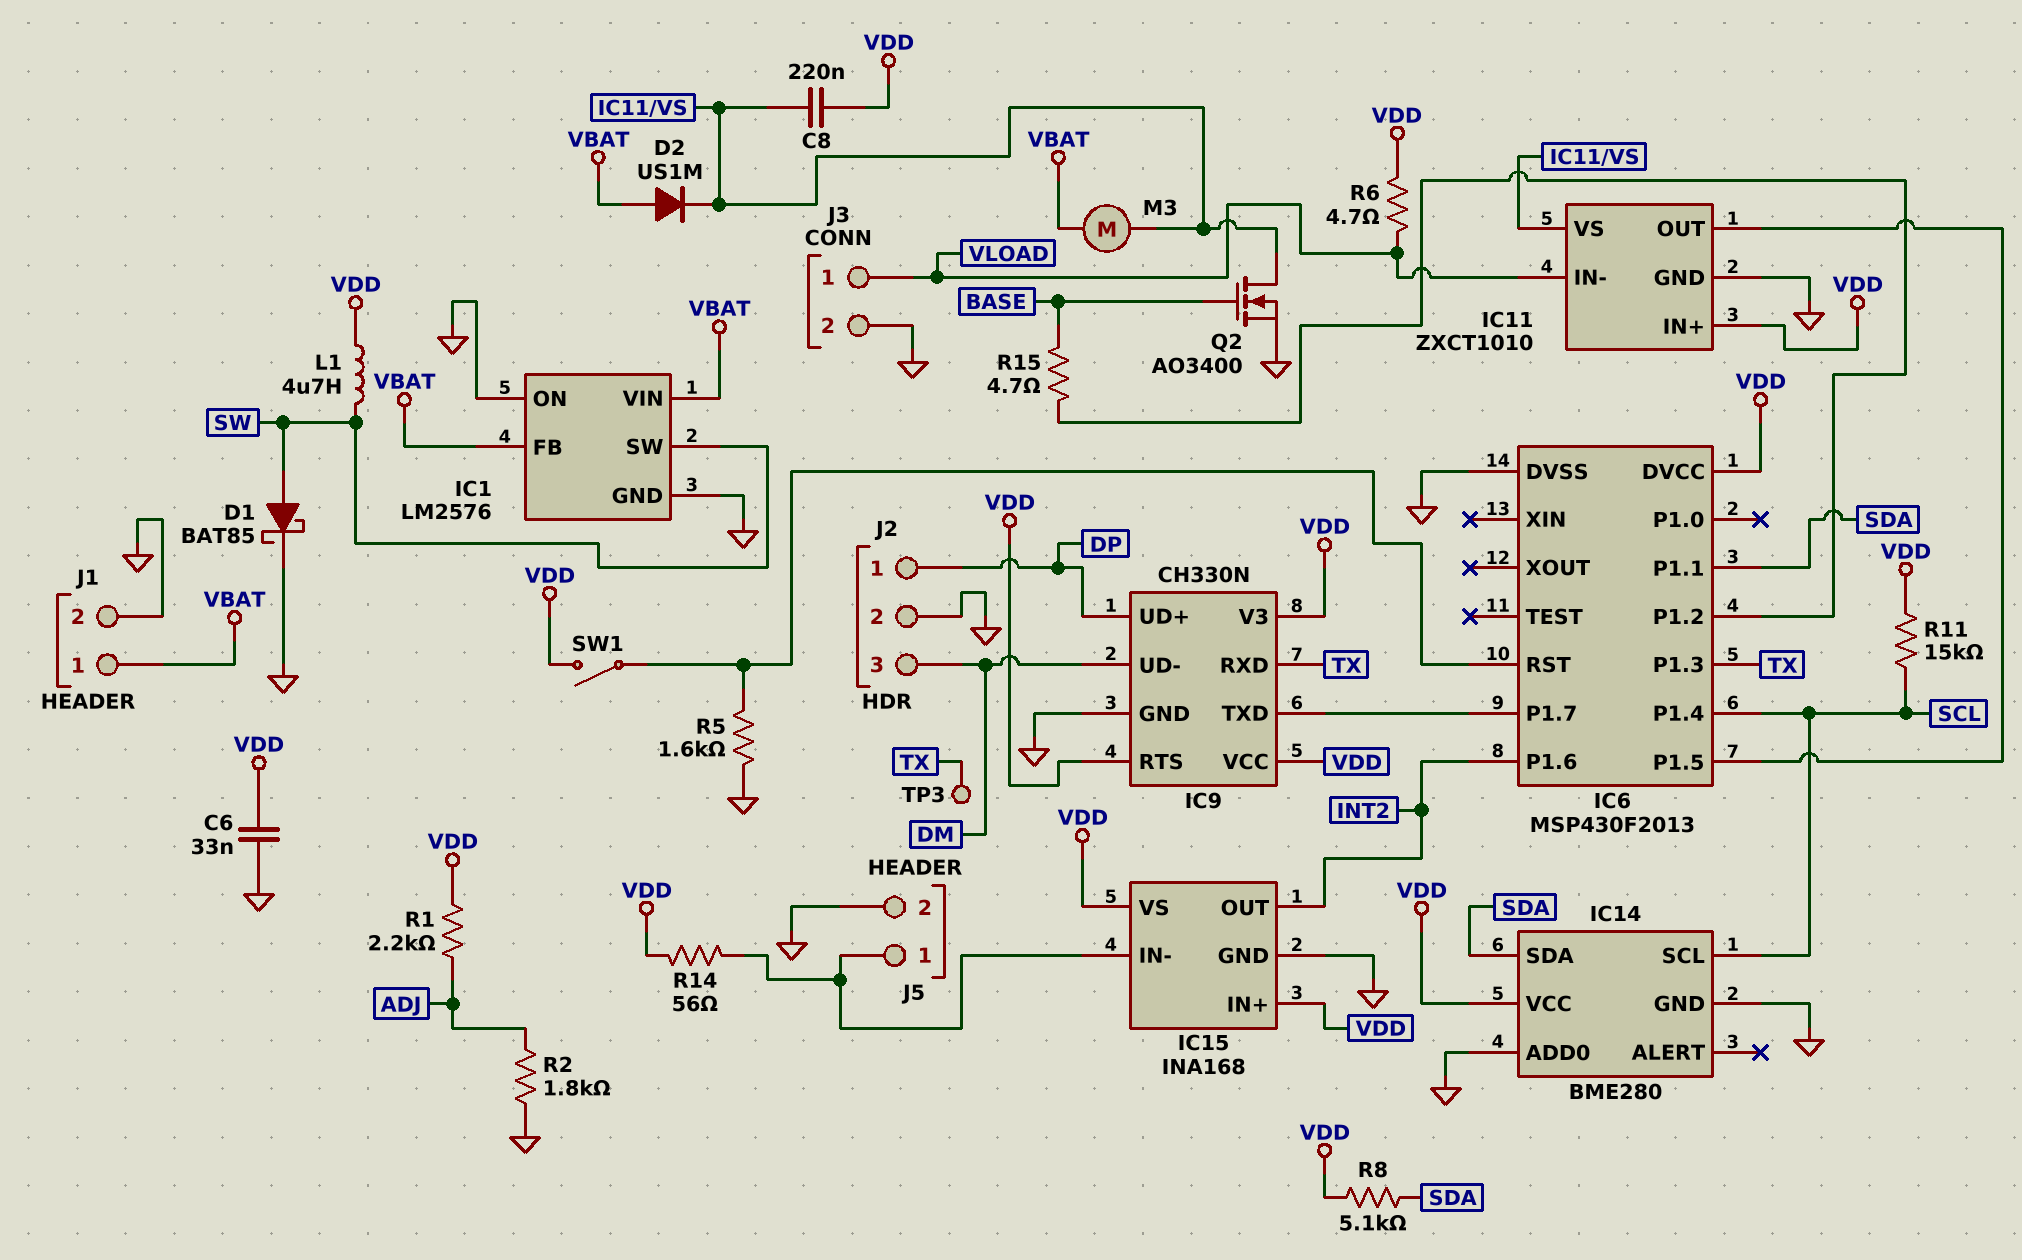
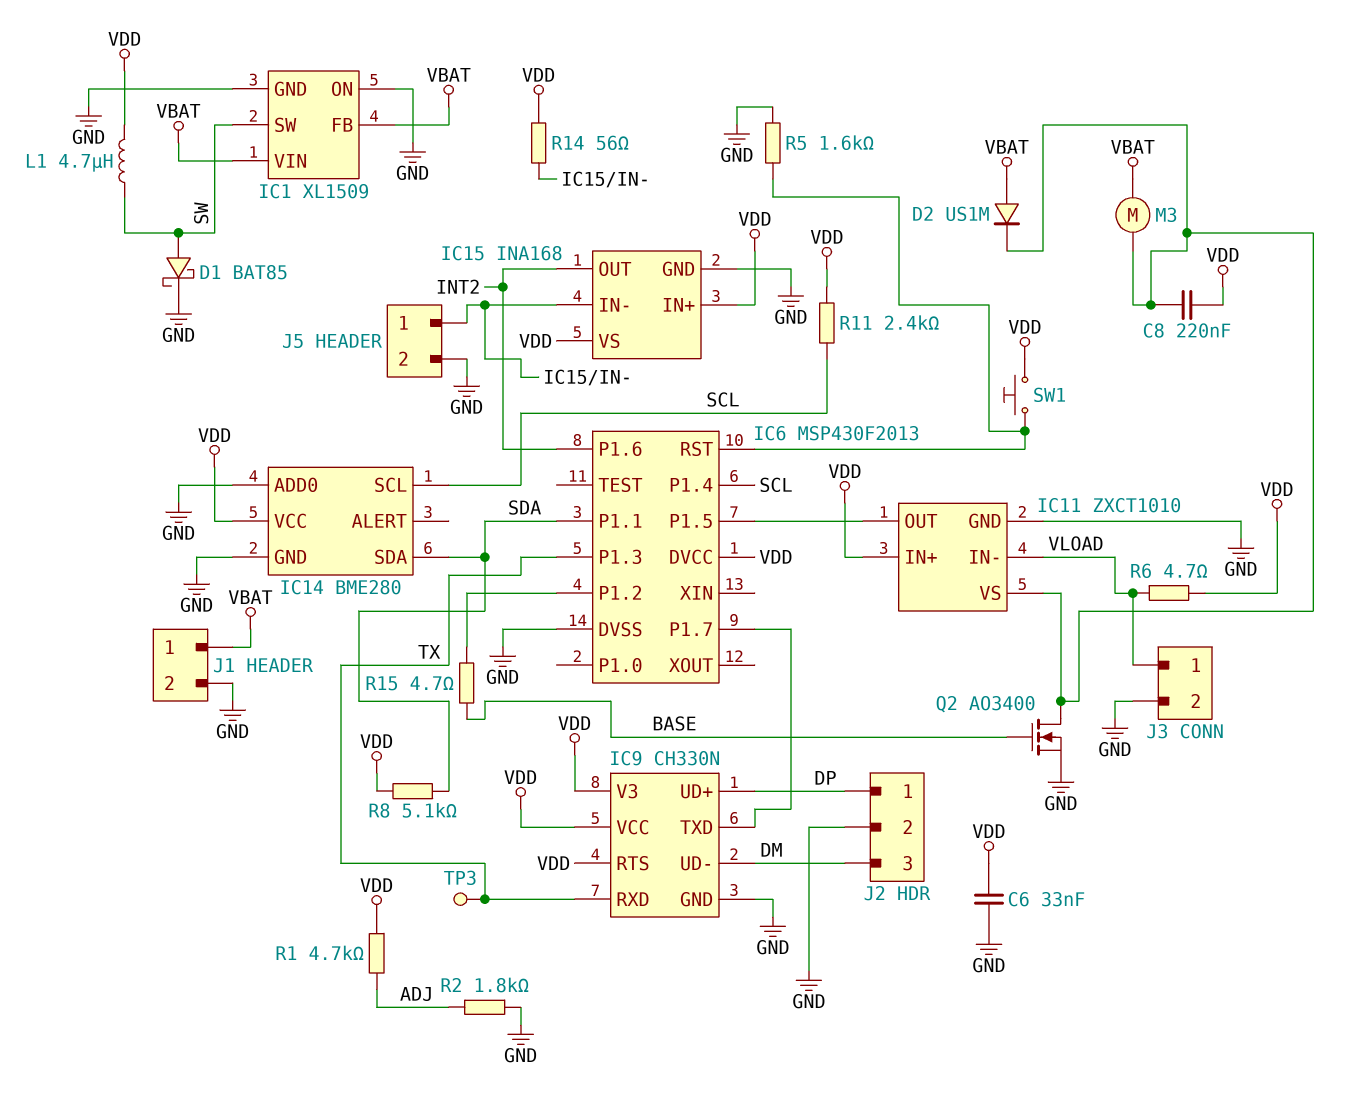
IC1: LM2576 -> XL1509
R1: 2.2k (ADJ, VDD) -> 4.7k (ADJ, VDD)
R11: 15k (SCL, VDD) -> 2.4k (SCL, VDD)
SW1: switch (IC6/RST, VDD) -> button (IC6/RST, VDD)

